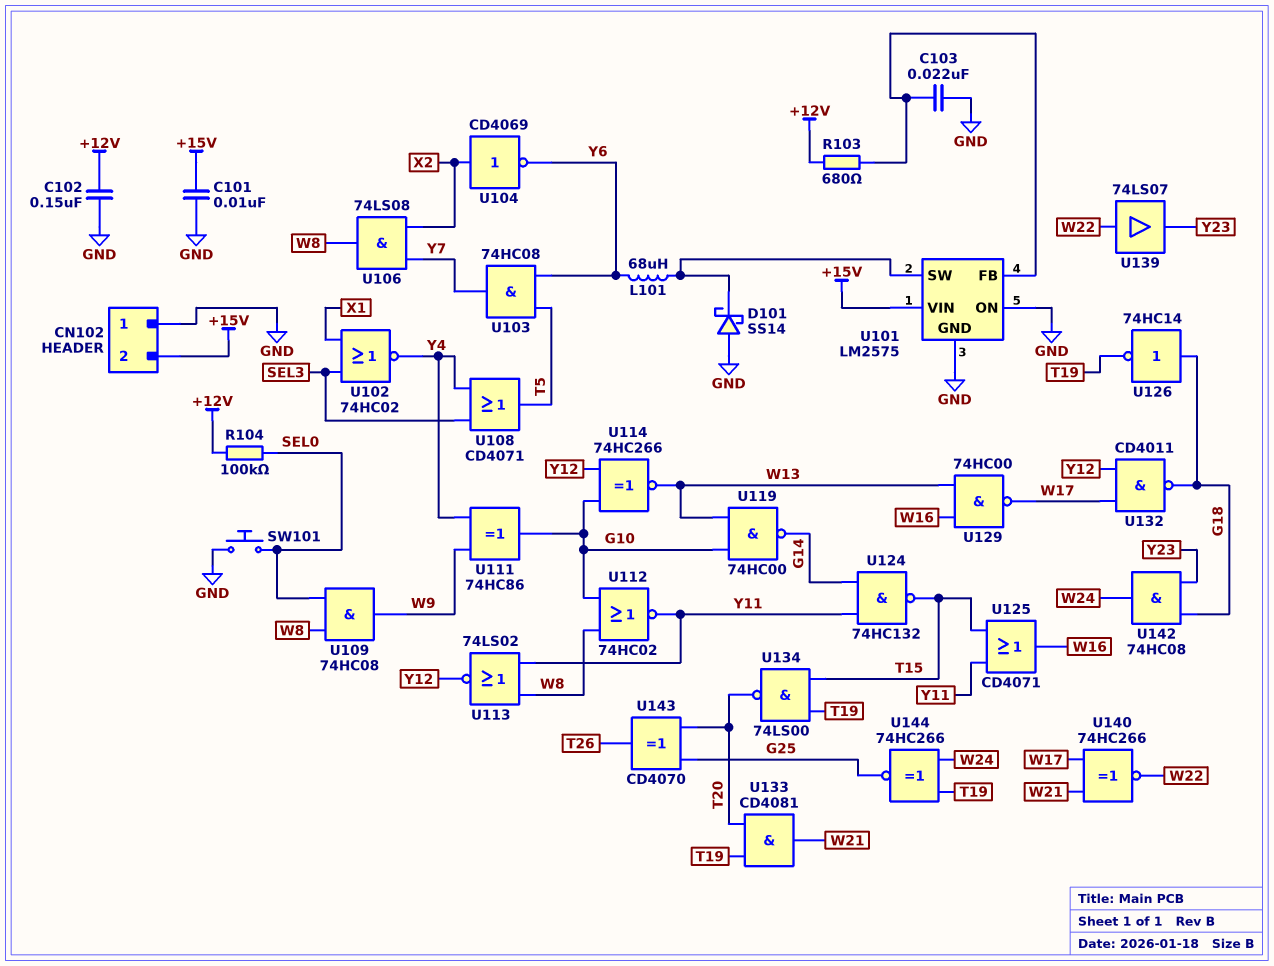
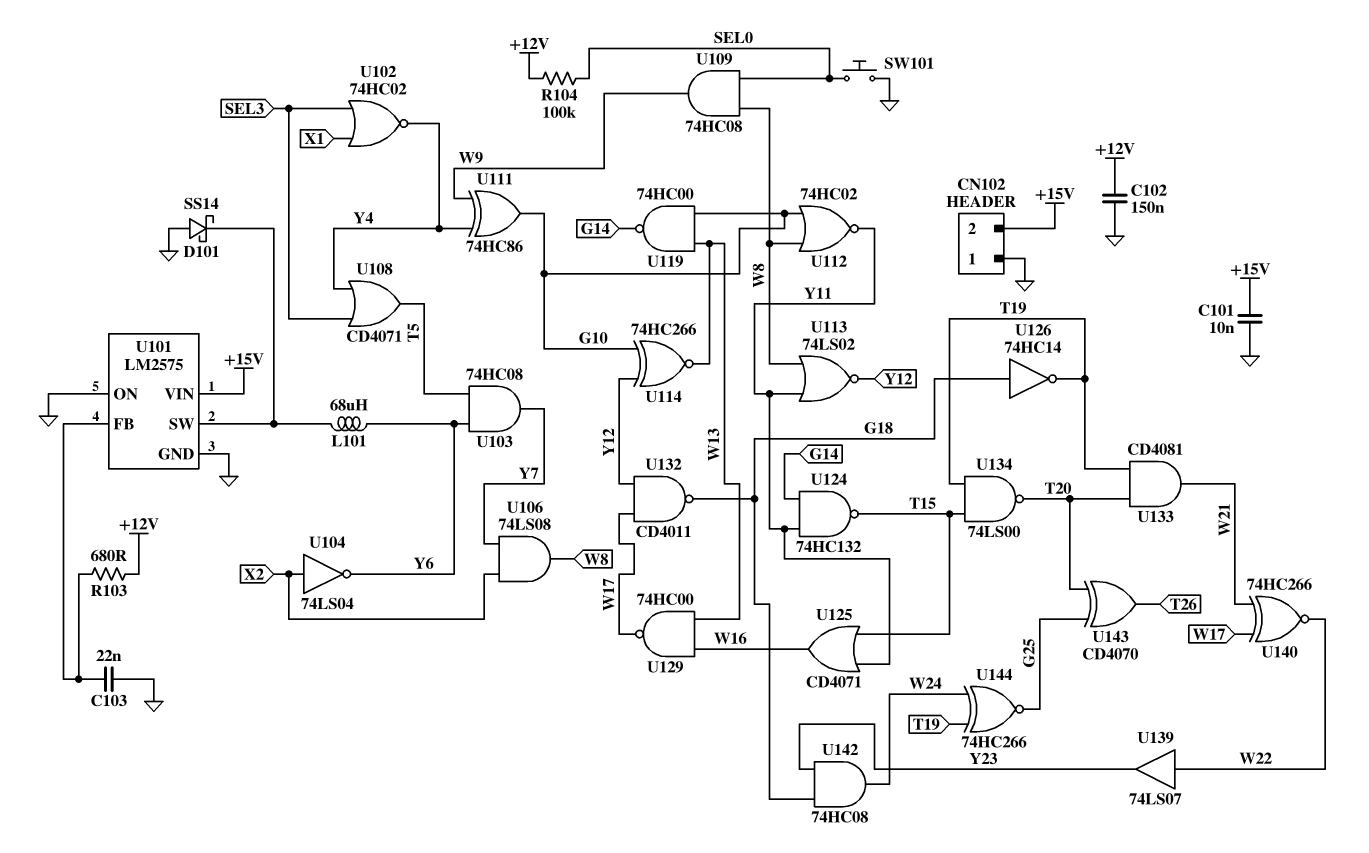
U104: NOT CD4069 (in X2, out Y6) -> NOT 74LS04 (in X2, out Y6)

